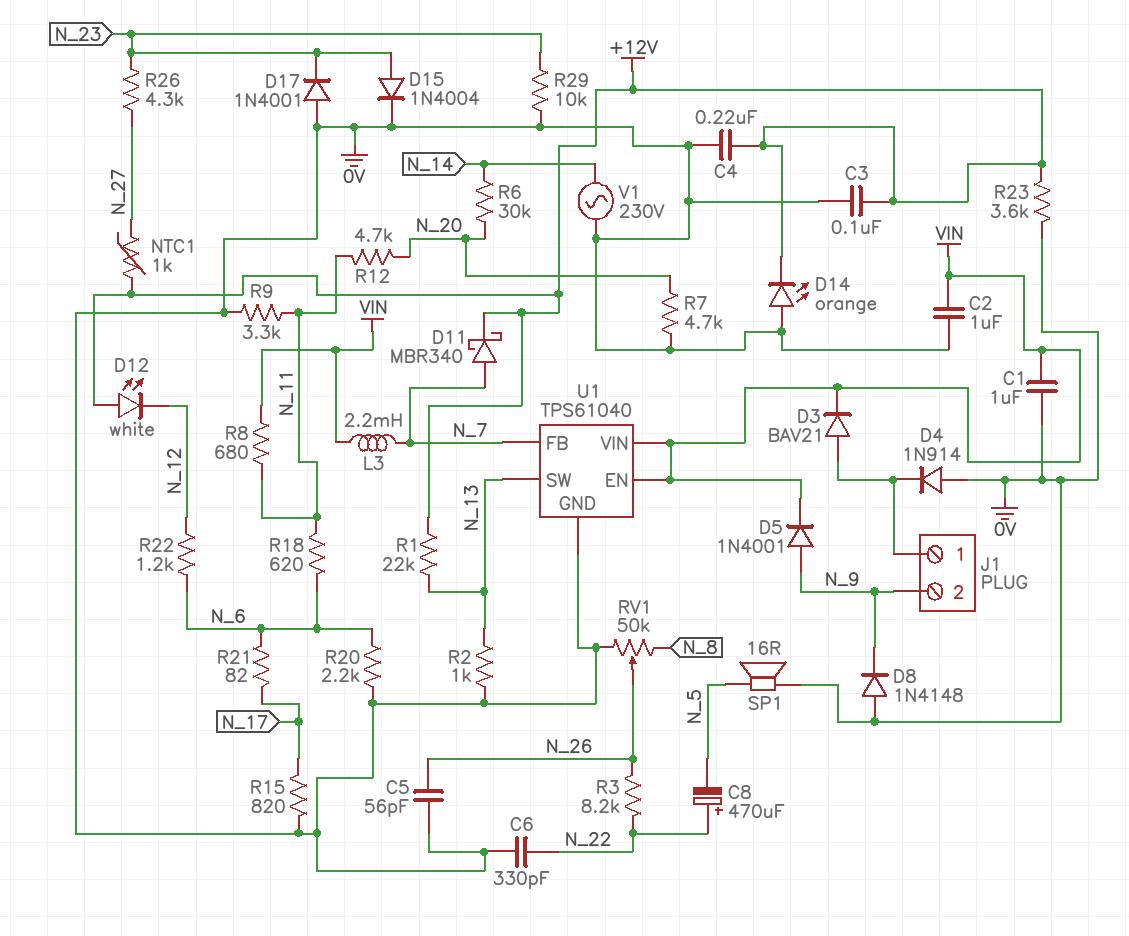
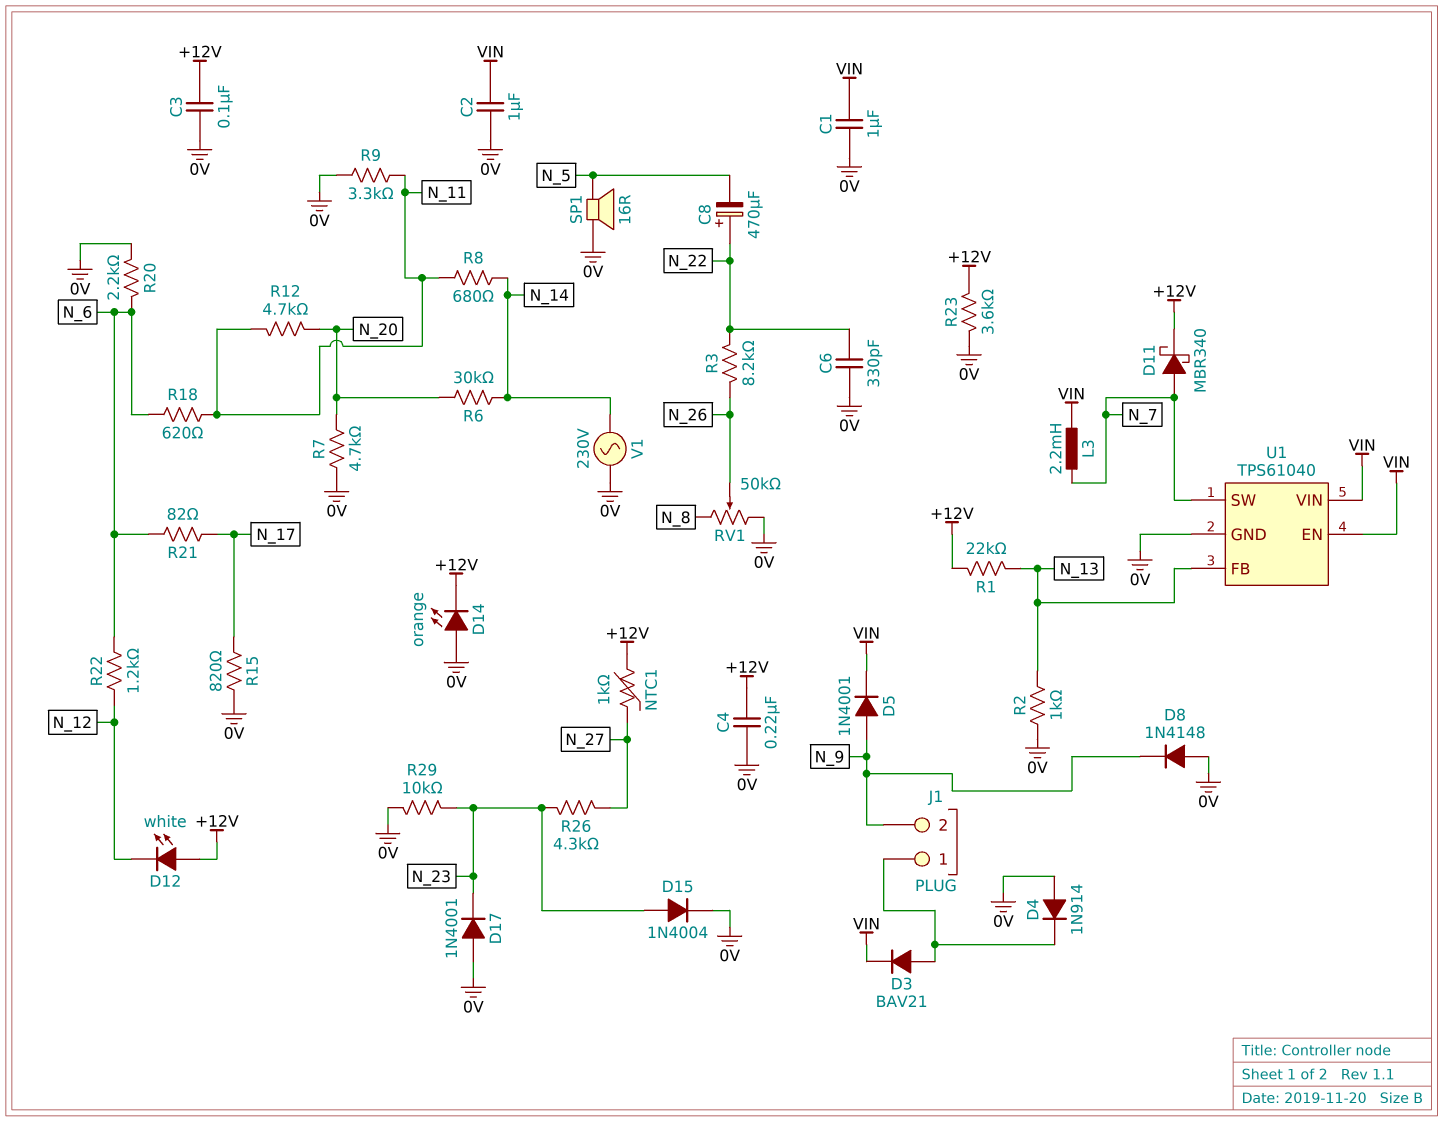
C5: 56pF (0V, N_26) -> none
R8: 680 (N_11, VIN) -> 680 (N_11, N_14)
U1 pin FB: N_7 -> N_13
U1 pin SW: N_13 -> N_7

